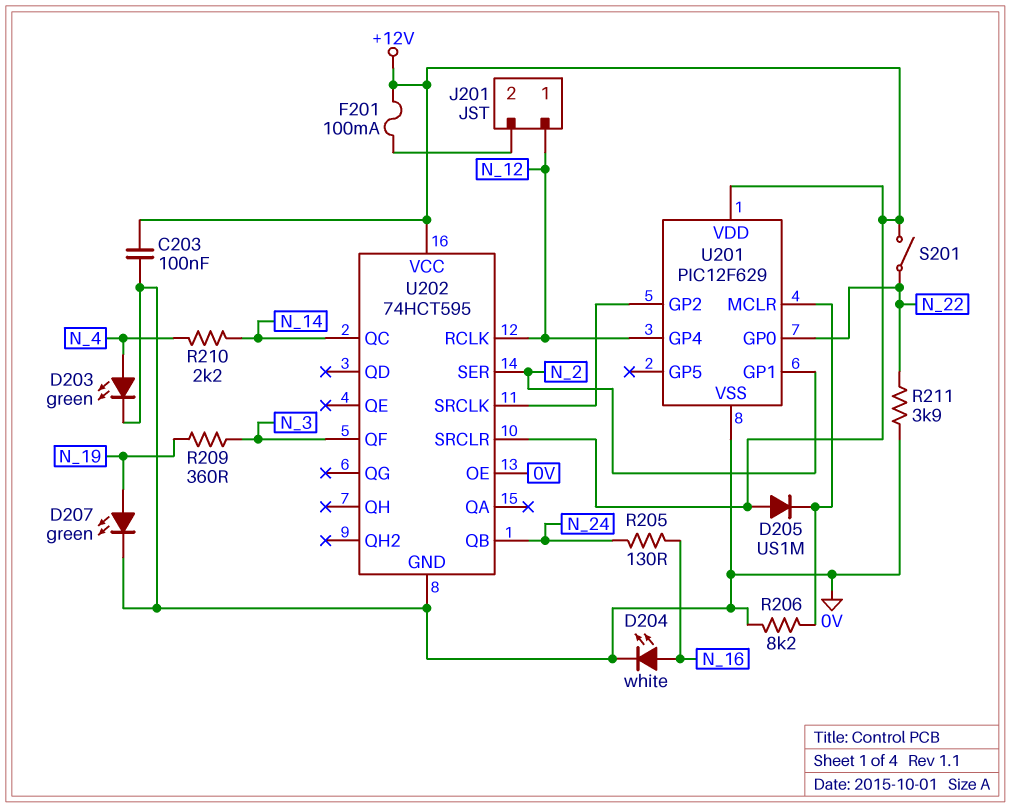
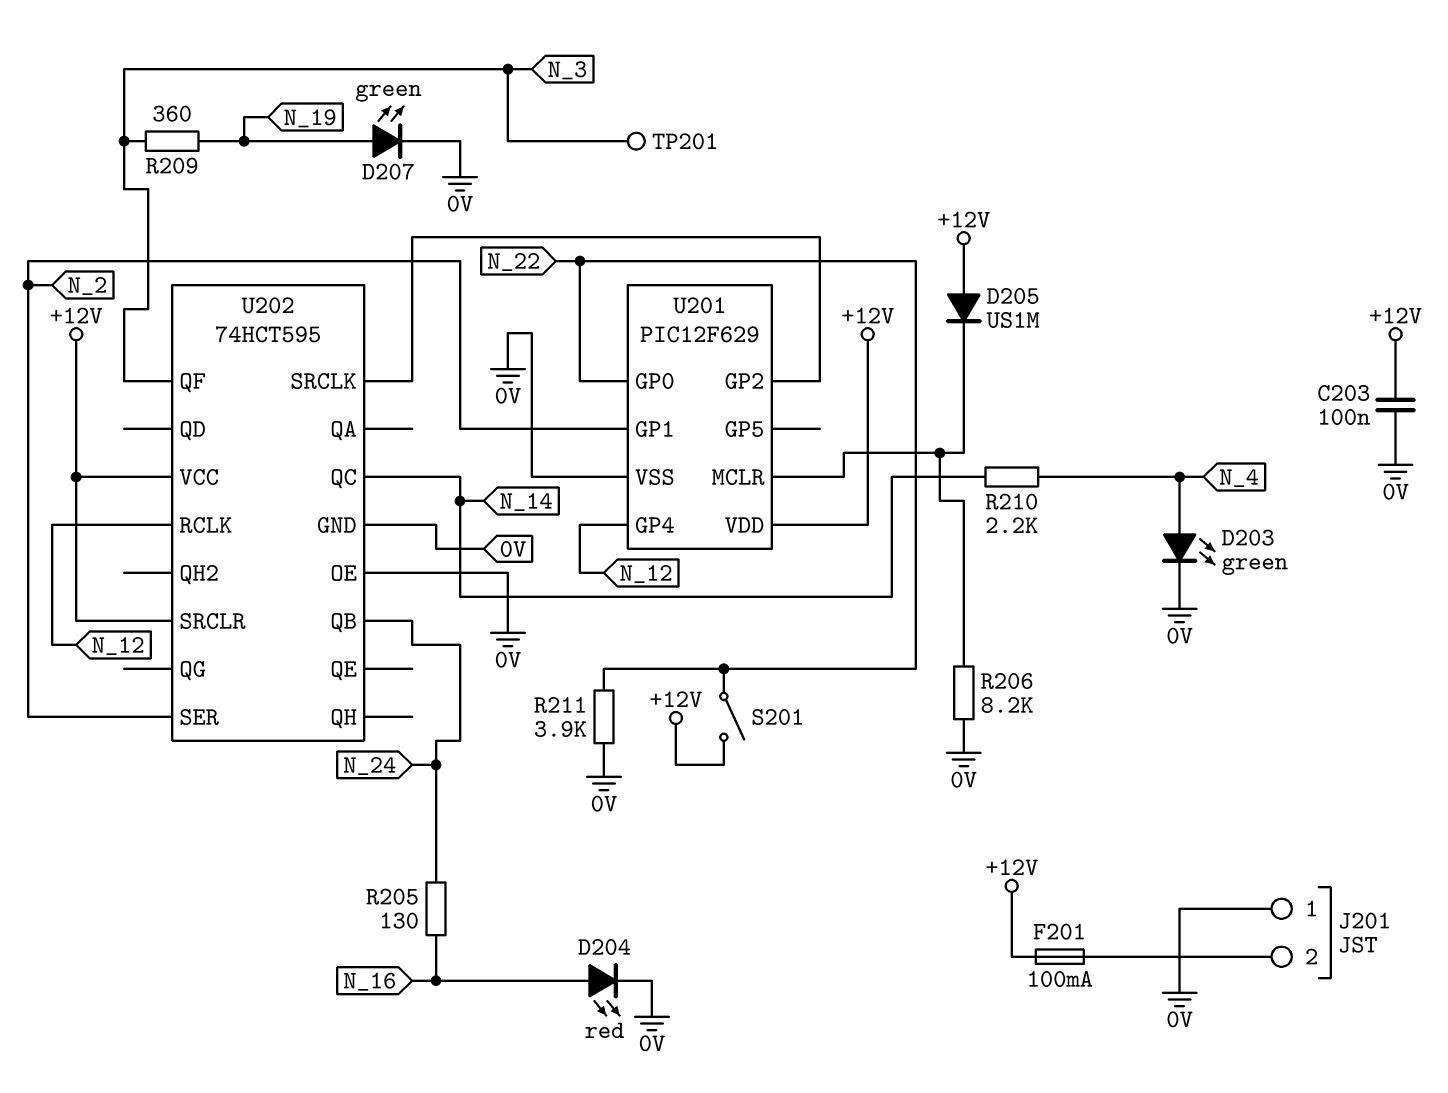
D204: LED white (A N_16, K 0V) -> LED red (A N_16, K 0V)
J201 pin 1: N_12 -> 0V
TP201: none -> test point (N_3)

